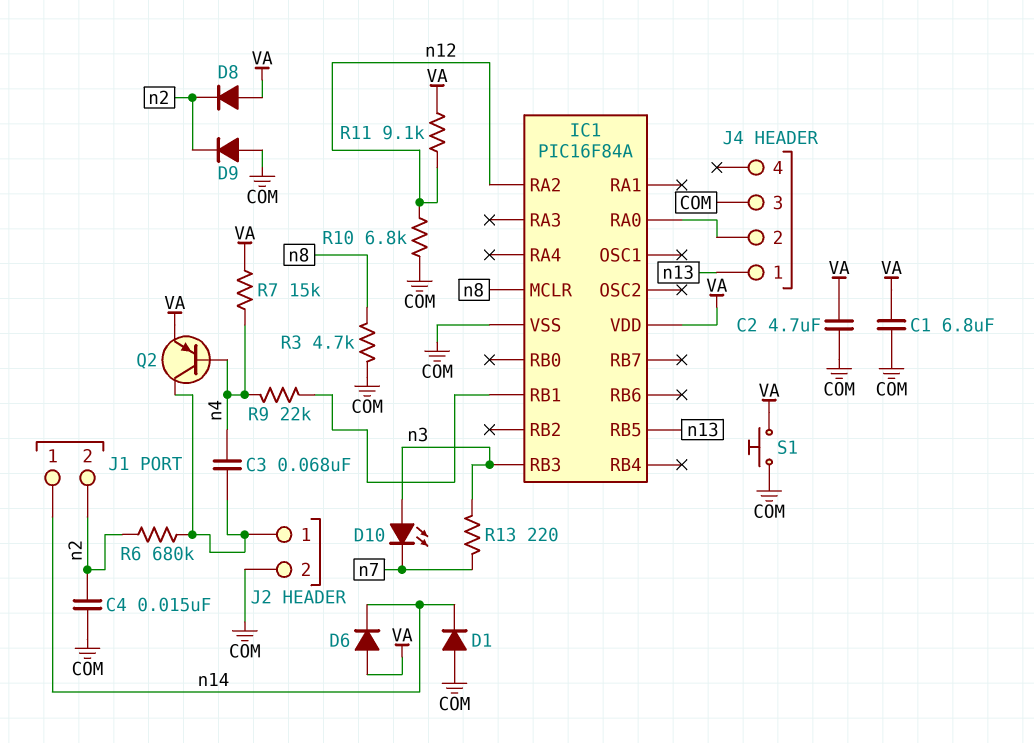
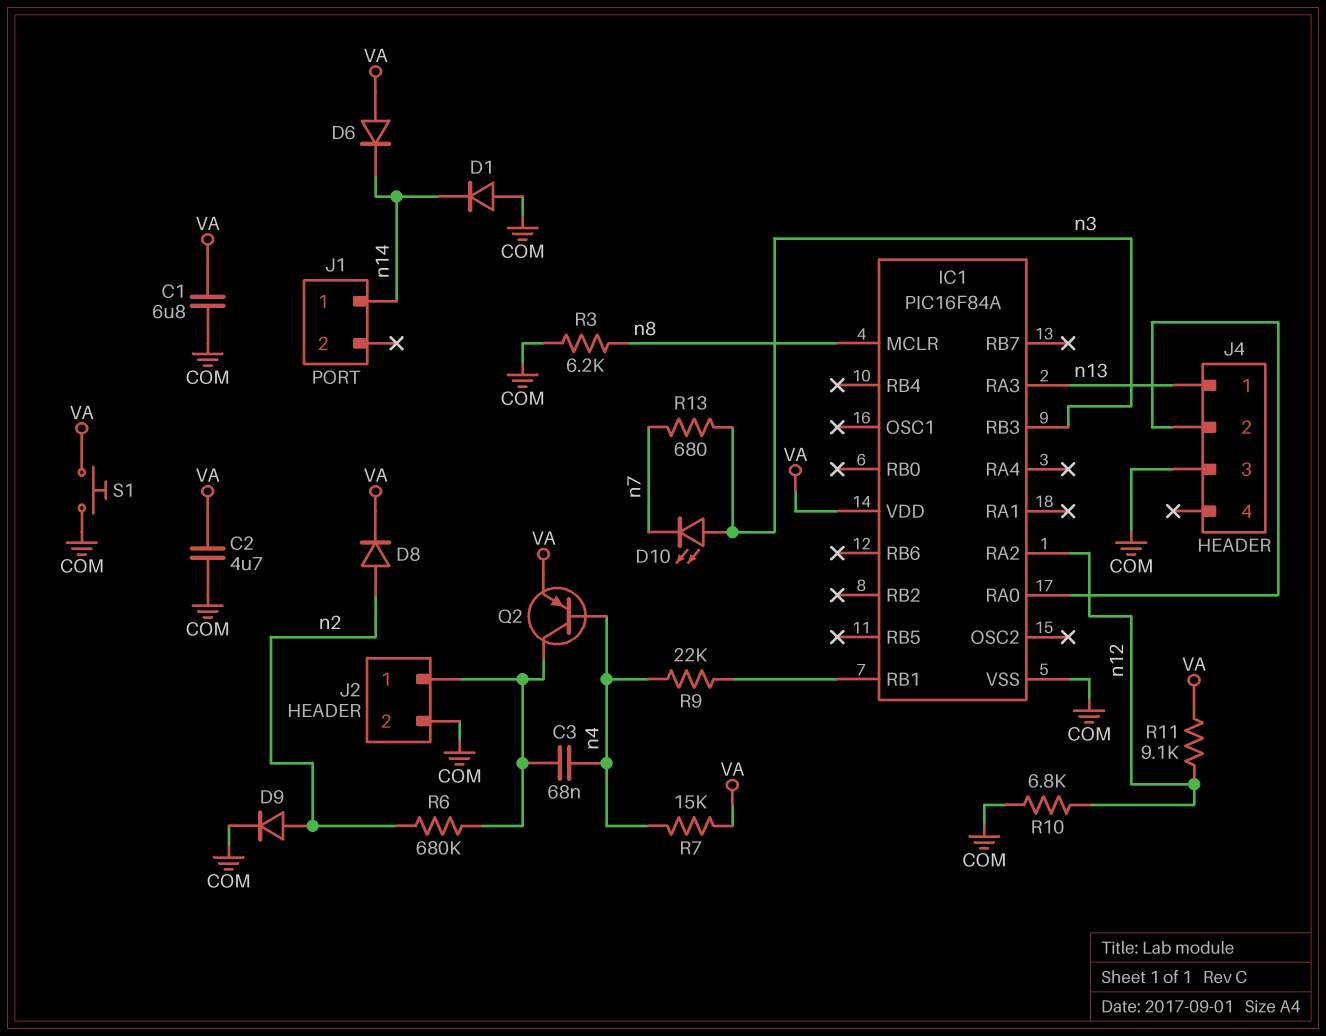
C4: 15nF (COM, n2) -> none
D8: diode (A VA, K n2) -> diode (A n2, K VA)
D9: diode (A COM, K n2) -> diode (A n2, K COM)
IC1 pin RA3: none -> n13
IC1 pin RB5: n13 -> none
J1 pin 2: n2 -> none
R3: 4.7k (COM, n8) -> 6.2k (COM, n8)
R13: 220 (n3, n7) -> 680 (n3, n7)

